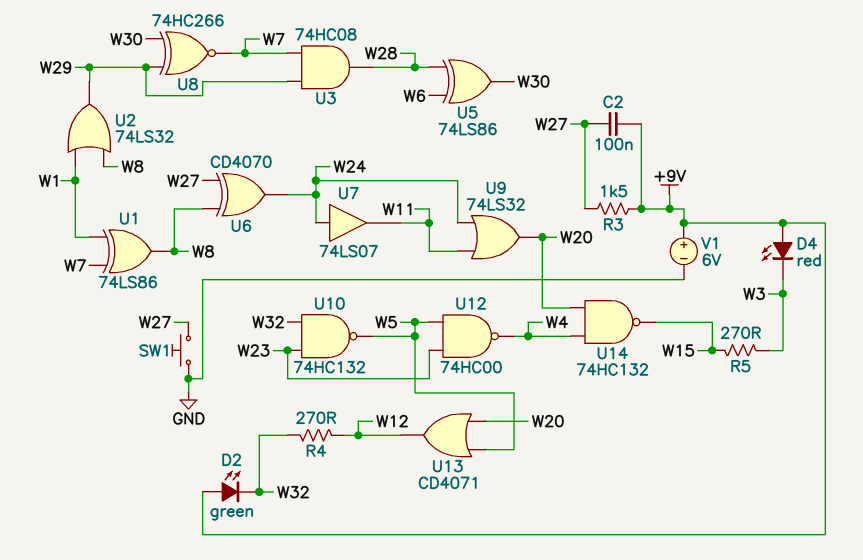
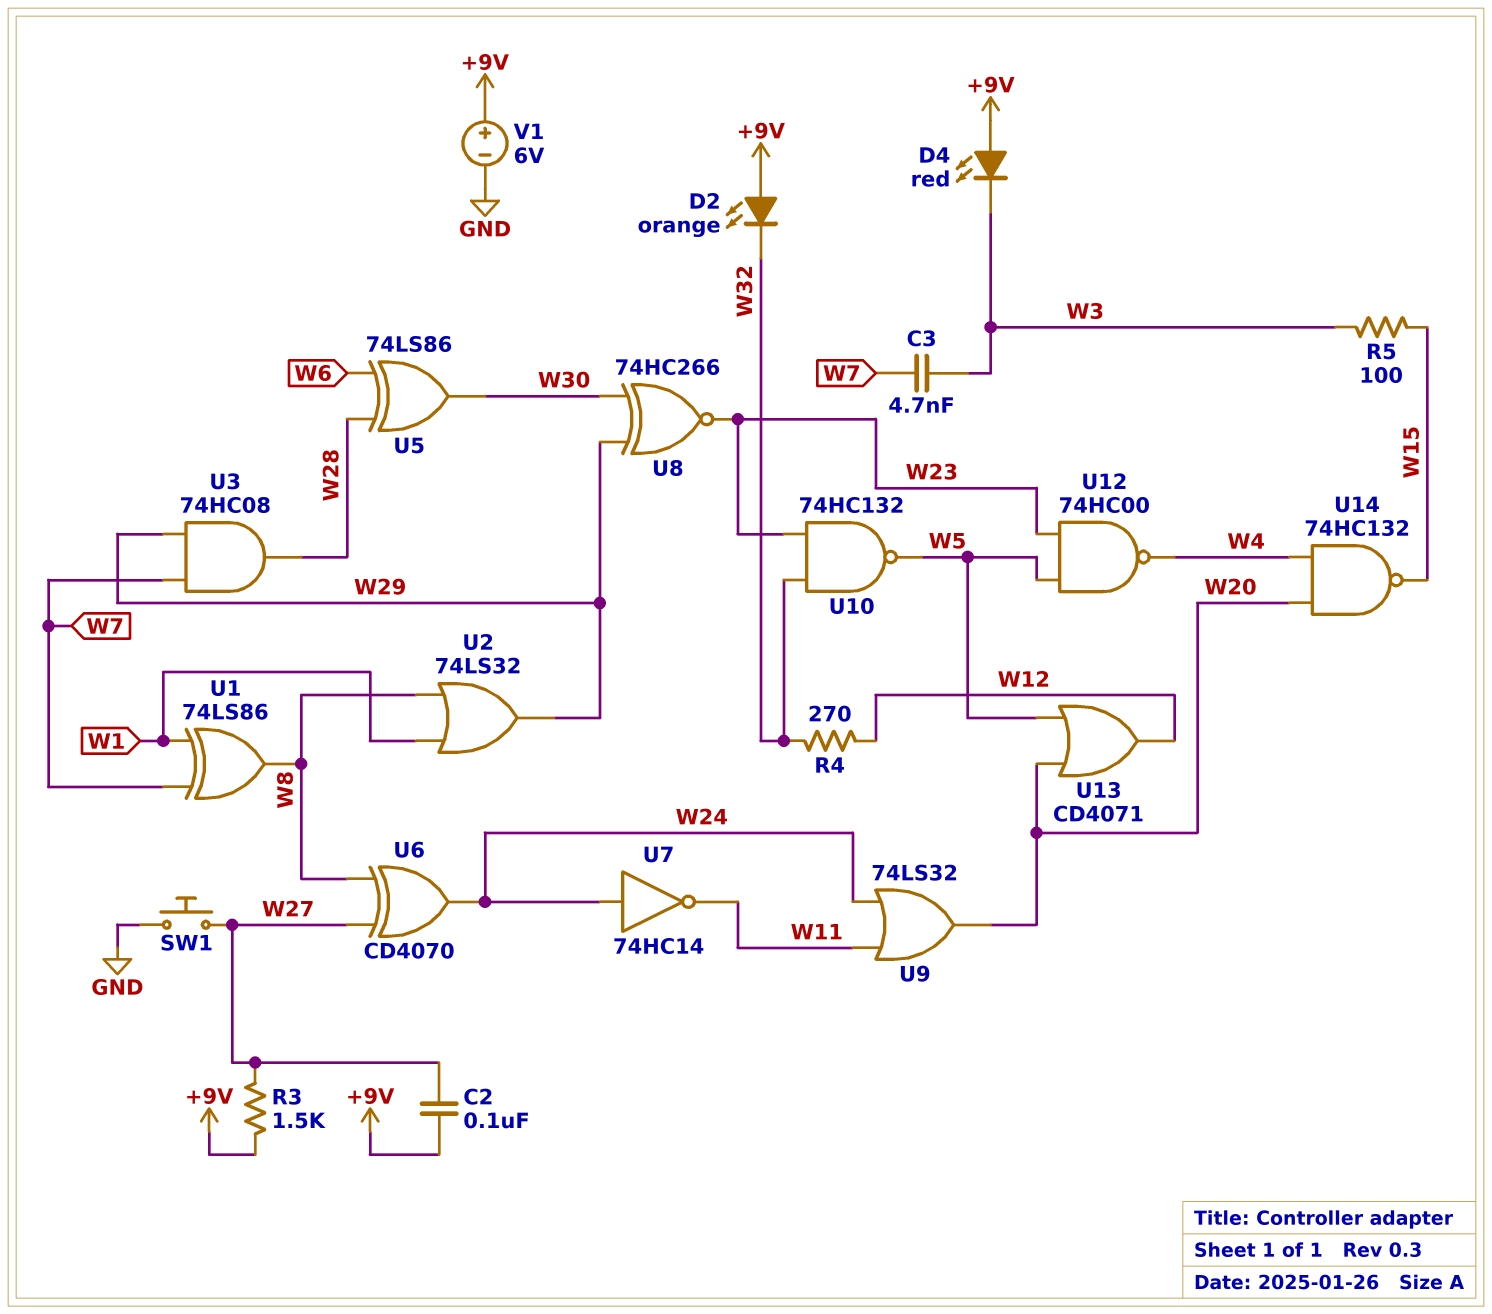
C3: none -> 4.7nF (W3, W7)
D2: LED green (A +9V, K W32) -> LED orange (A +9V, K W32)
R5: 270 (W3, W15) -> 100 (W3, W15)
U7: buffer 74LS07 (in W24, out W11) -> NOT 74HC14 (in W24, out W11)
U8: XNOR 74HC266 (in W29, in W30, out W7) -> XNOR 74HC266 (in W29, in W30, out W23)

